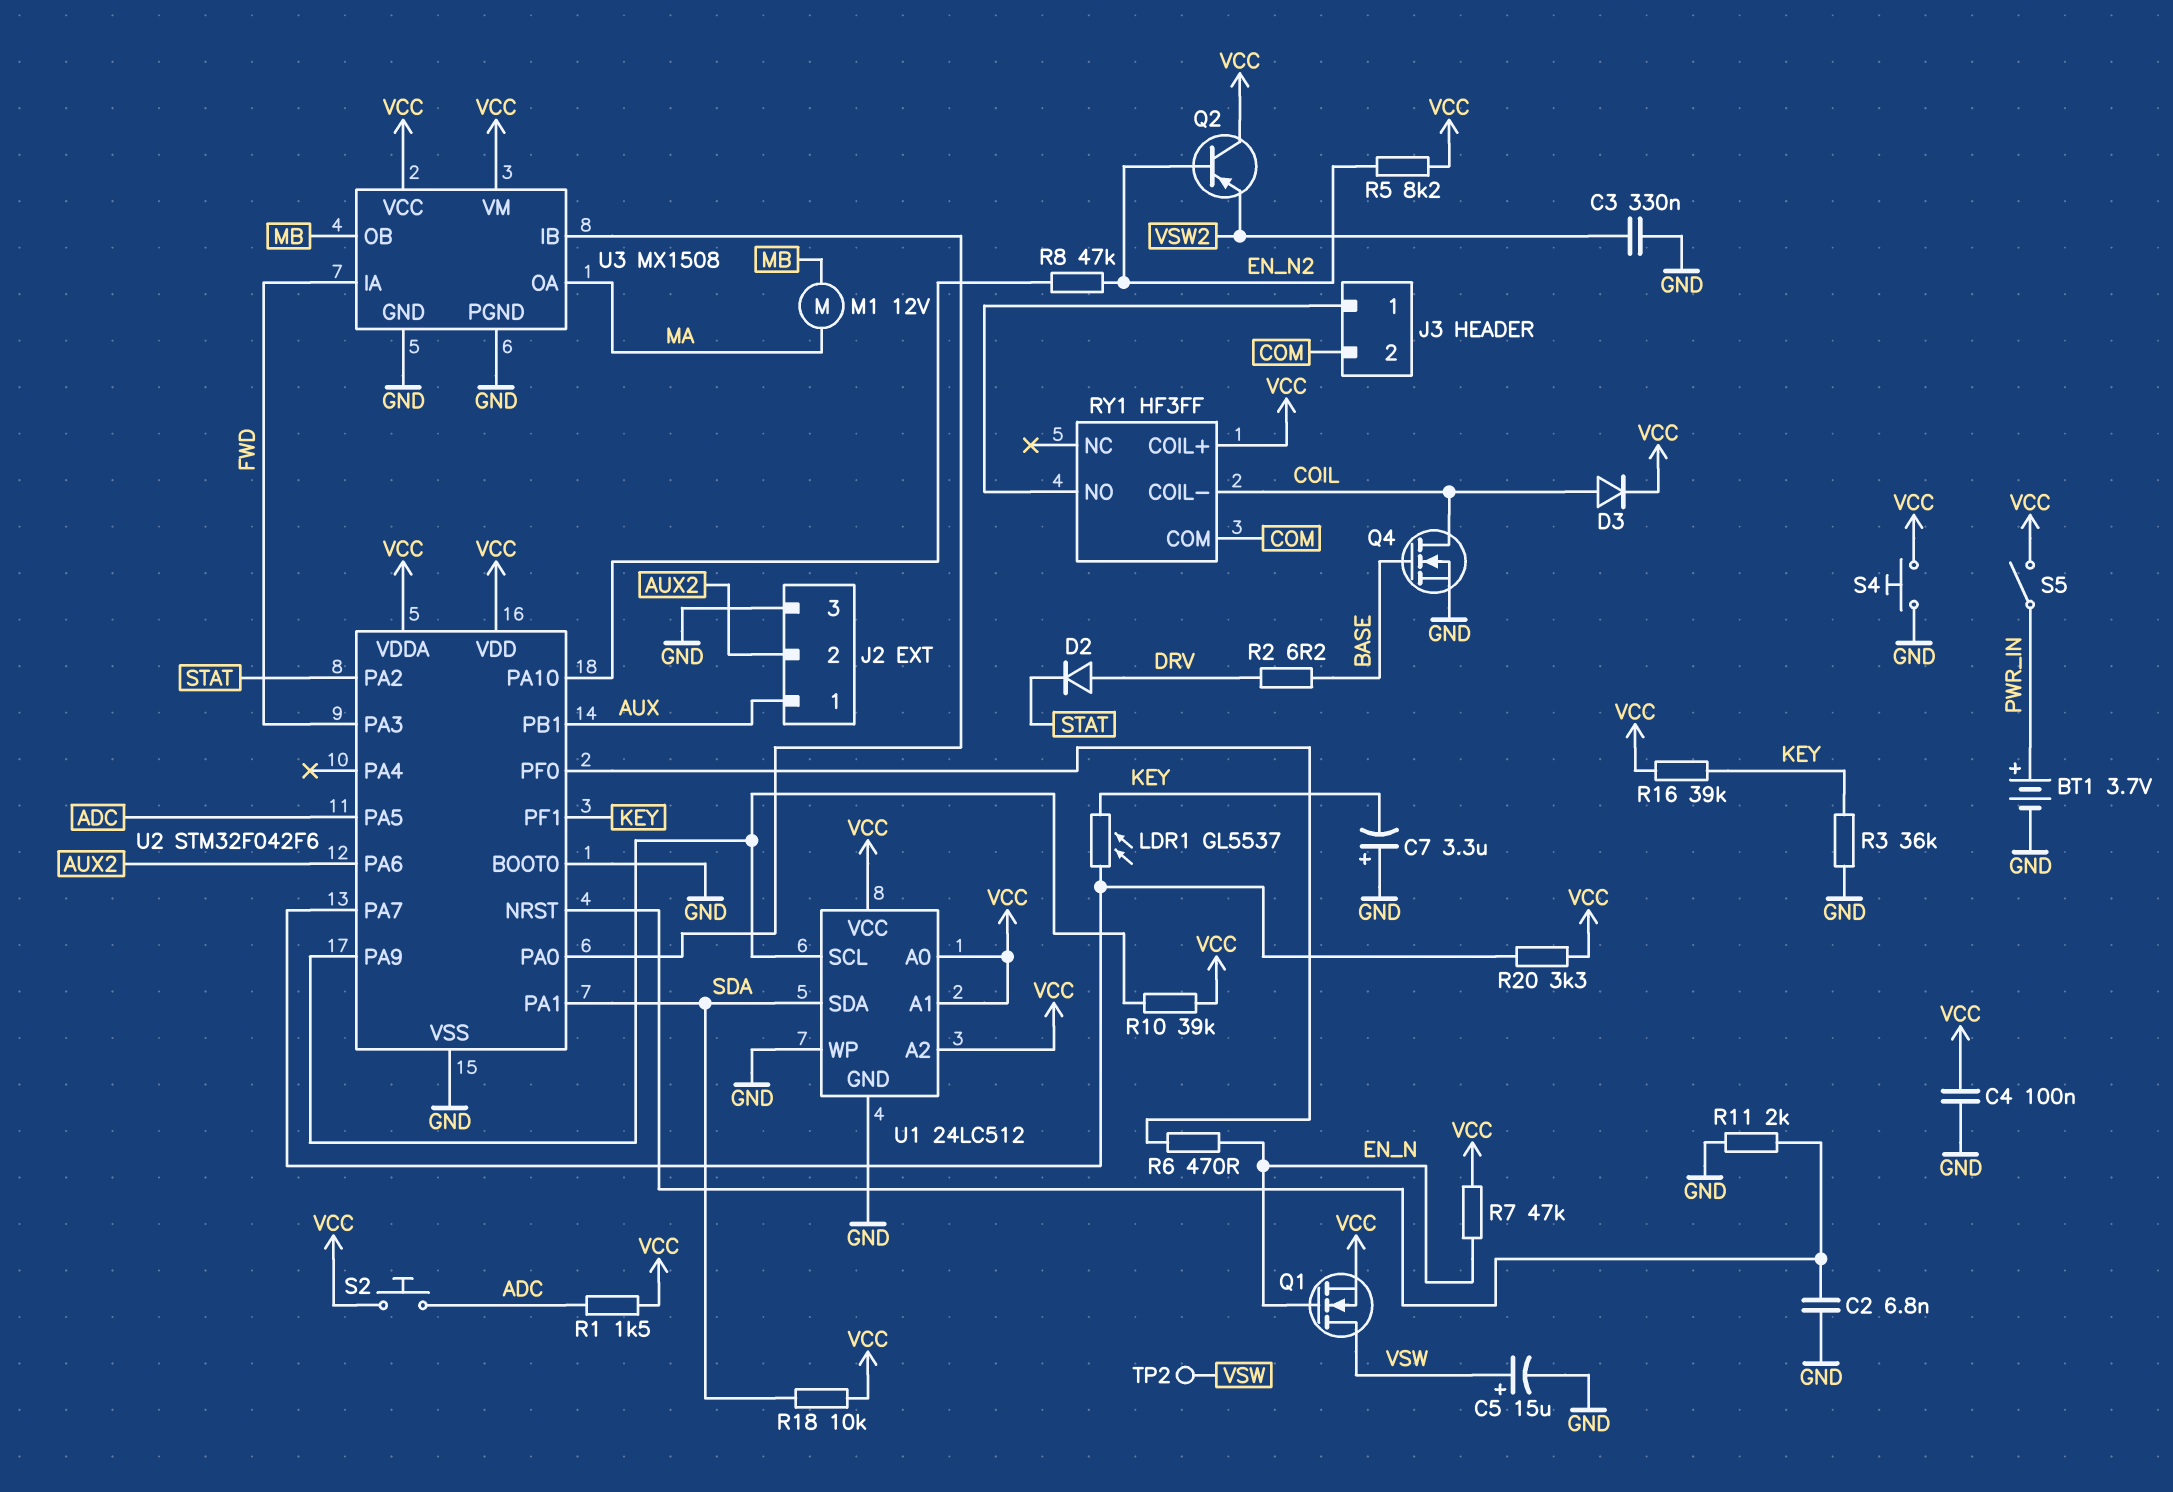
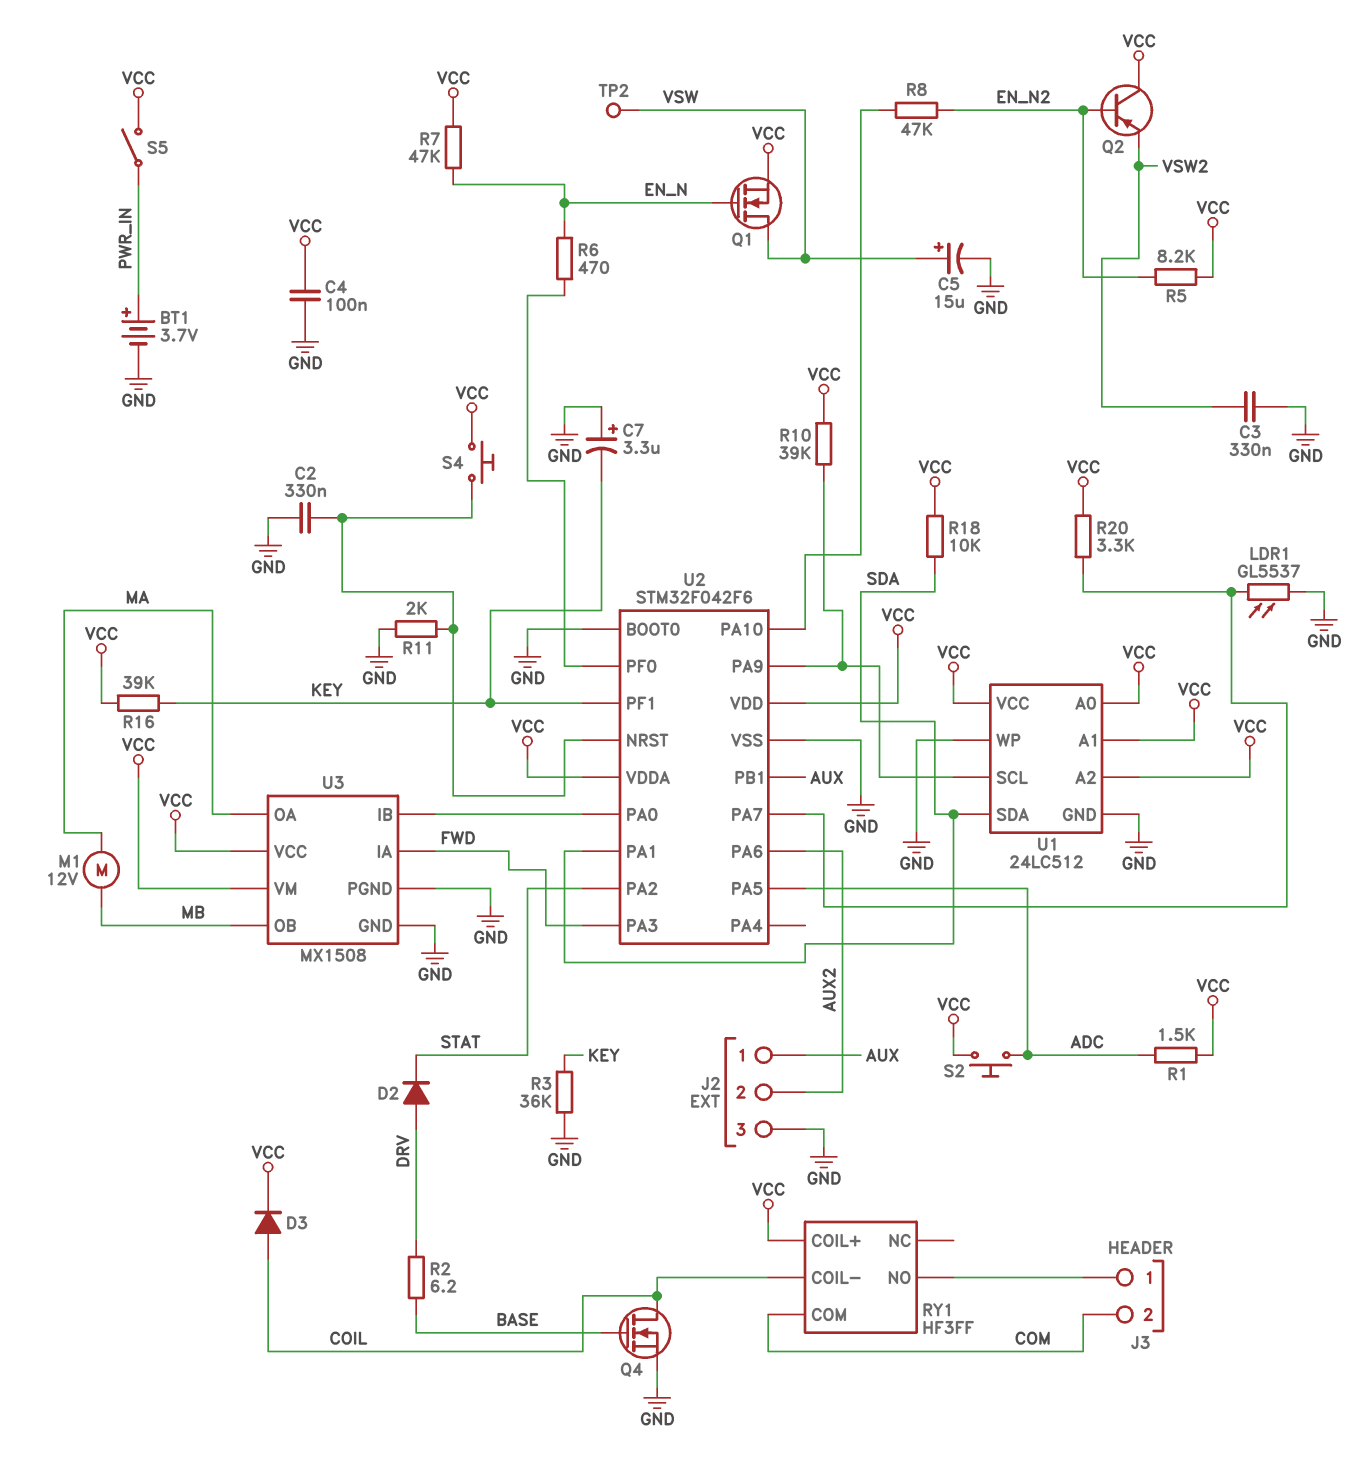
C2: 6.8nF (GND, U2/NRST) -> 330nF (GND, U2/NRST)
LDR1: GL5537 (KEY, U2/PA7) -> GL5537 (GND, U2/PA7)
S4: button (GND, VCC) -> button (U2/NRST, VCC)

